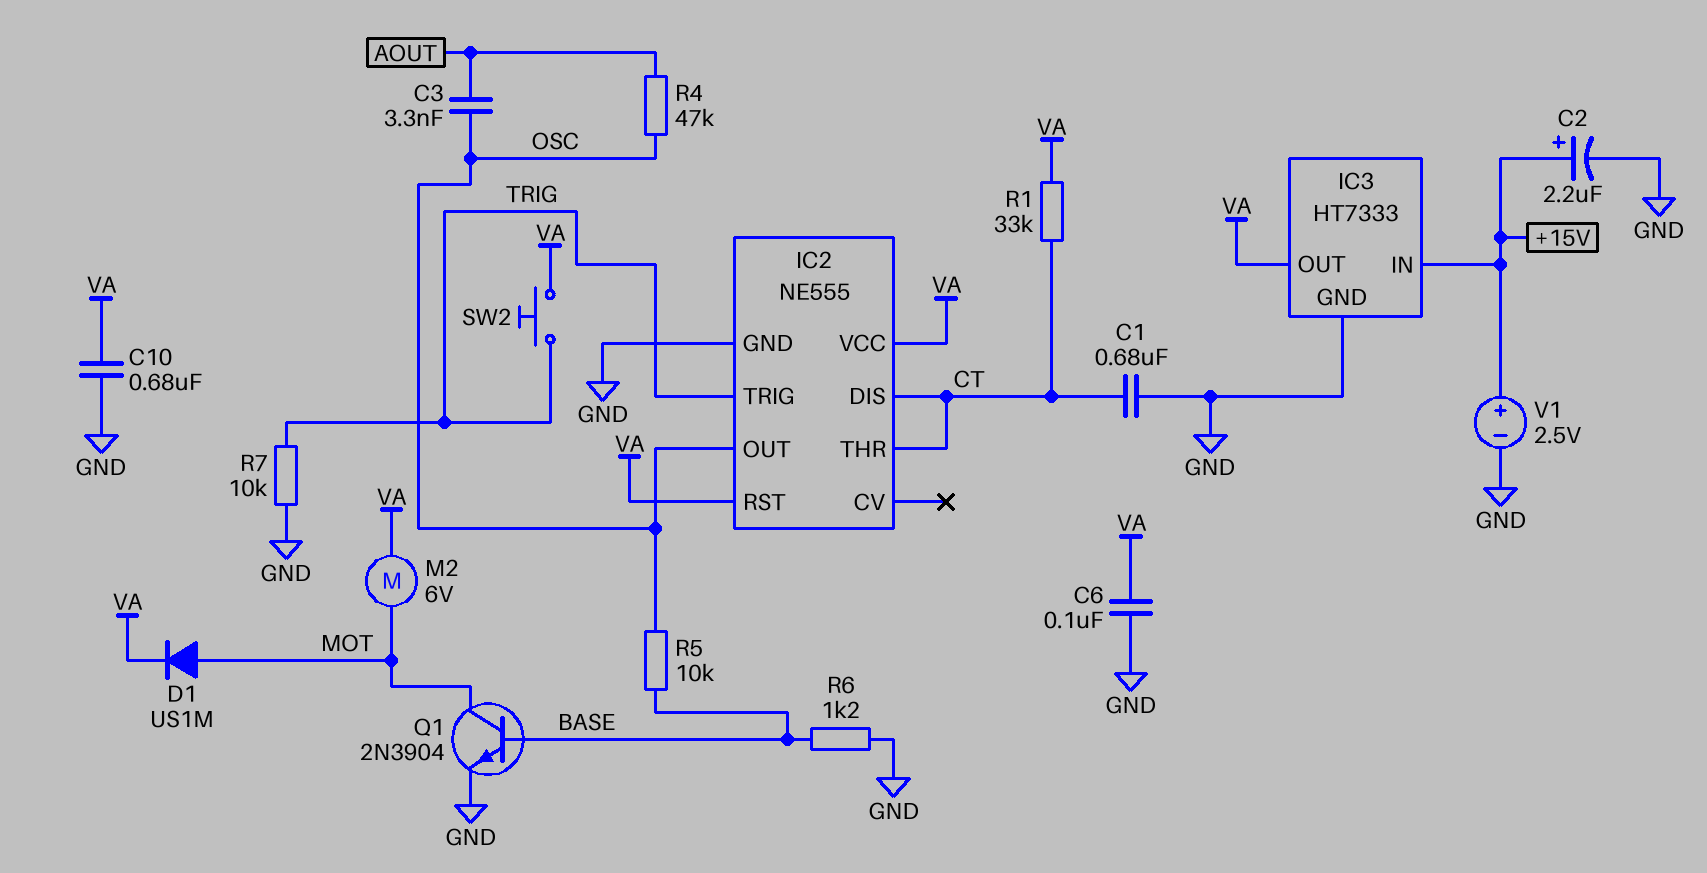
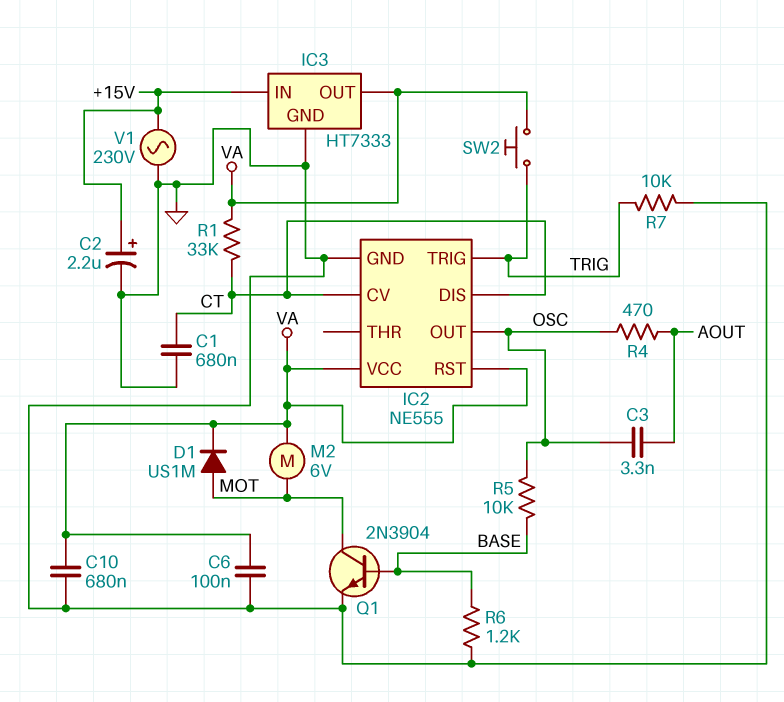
IC2 pin CV: none -> CT
IC2 pin THR: CT -> none
R4: 47k (AOUT, OSC) -> 470 (AOUT, OSC)
V1: 2.5V (plus +15V, minus GND) -> AC 230V (+15V, GND)

